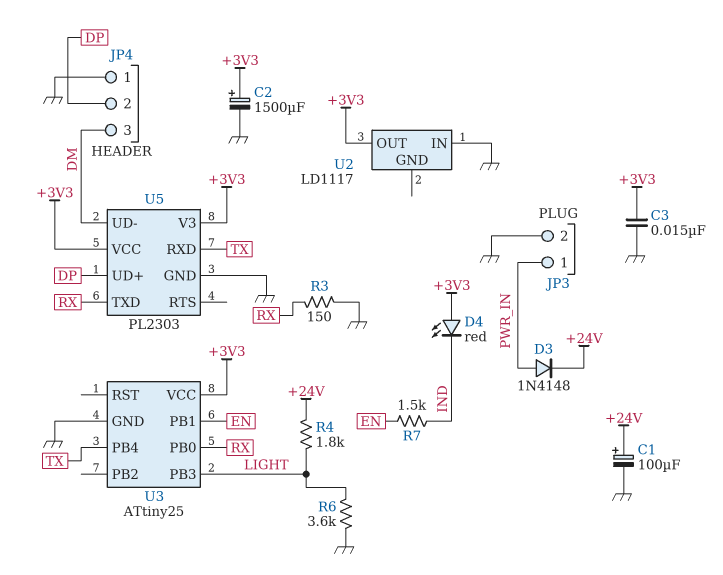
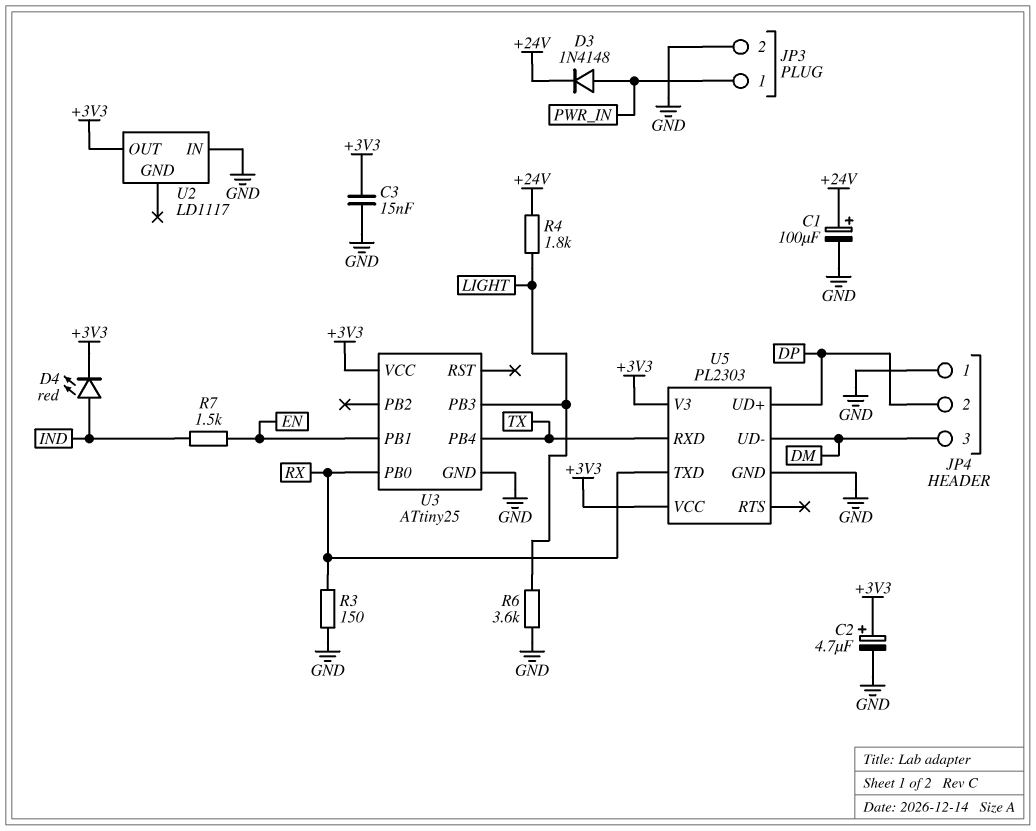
C2: 1500uF (plus +3V3, minus GND) -> 4.7uF (plus +3V3, minus GND)
D4: LED red (A +3V3, K IND) -> LED red (A IND, K +3V3)

